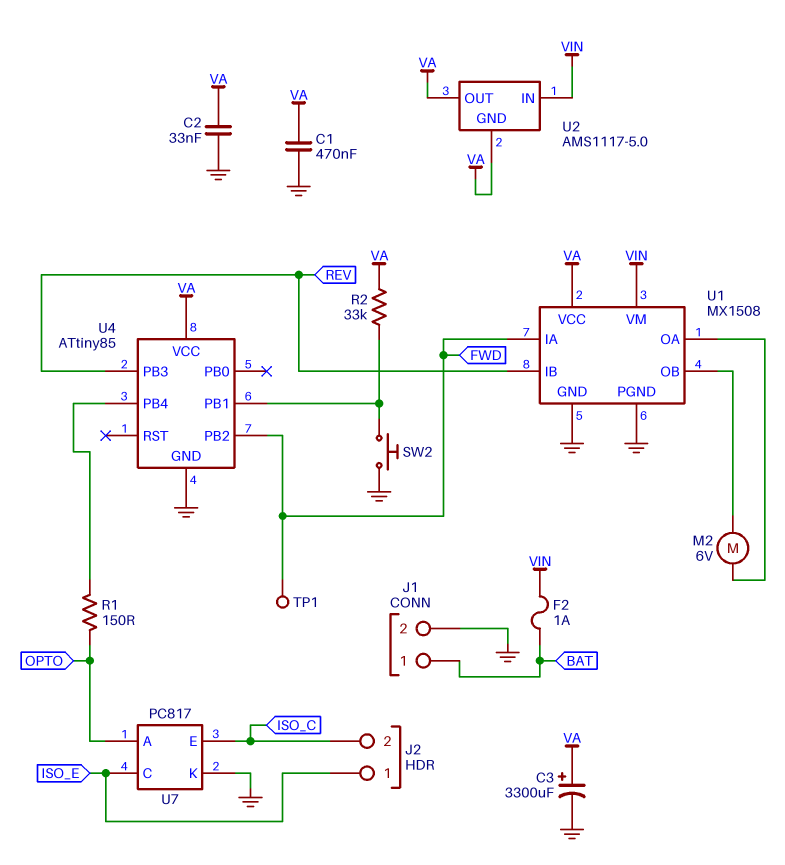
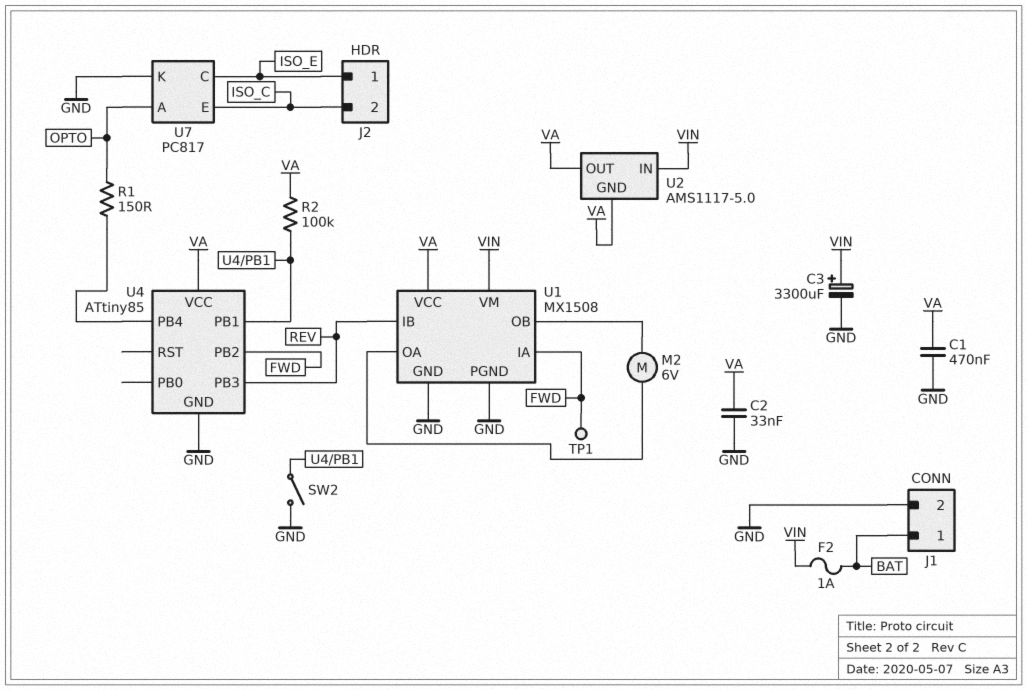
C3: 3300uF (plus VA, minus GND) -> 3300uF (plus VIN, minus GND)
R2: 33k (U4/PB1, VA) -> 100k (U4/PB1, VA)
SW2: button (GND, U4/PB1) -> switch (GND, U4/PB1)

